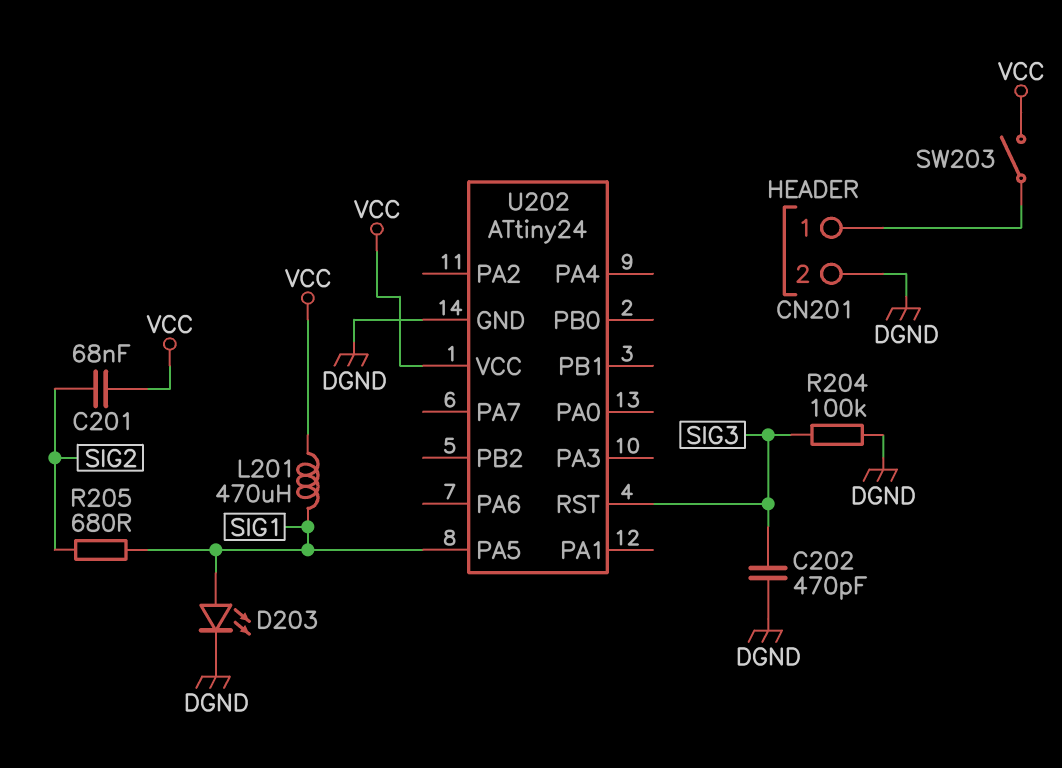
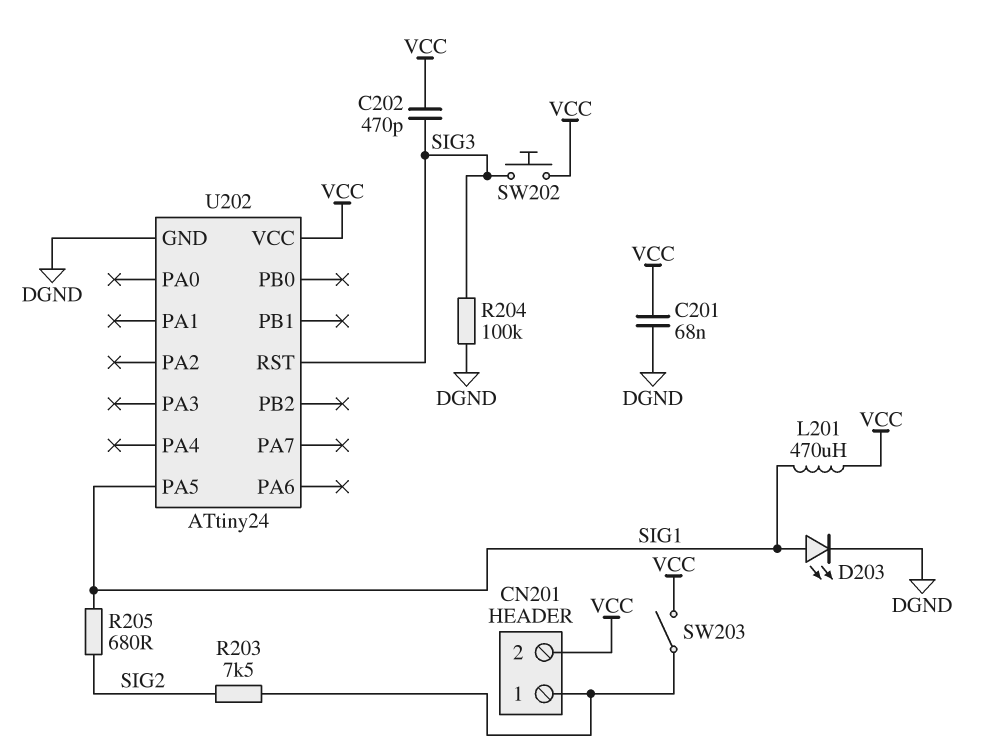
C201: 68nF (SIG2, VCC) -> 68nF (DGND, VCC)
C202: 470pF (DGND, SIG3) -> 470pF (SIG3, VCC)
CN201 pin 2: DGND -> VCC
R203: none -> 7.5k (CN201/1, SIG2)
SW202: none -> button (SIG3, VCC)

